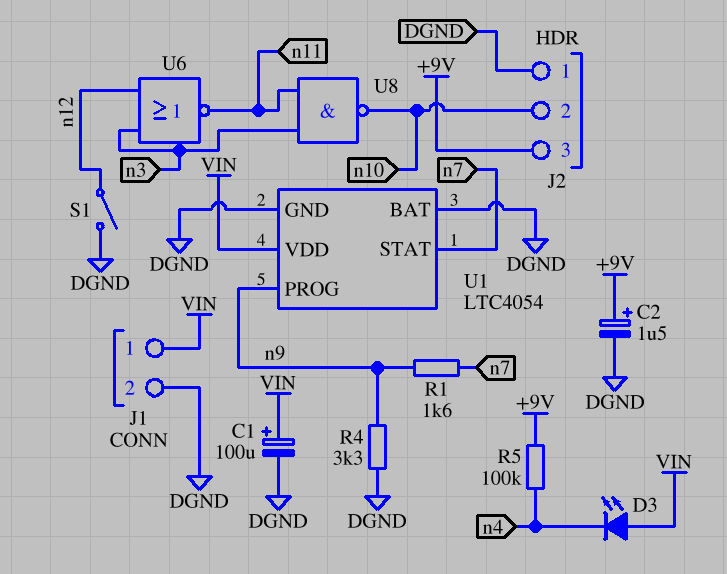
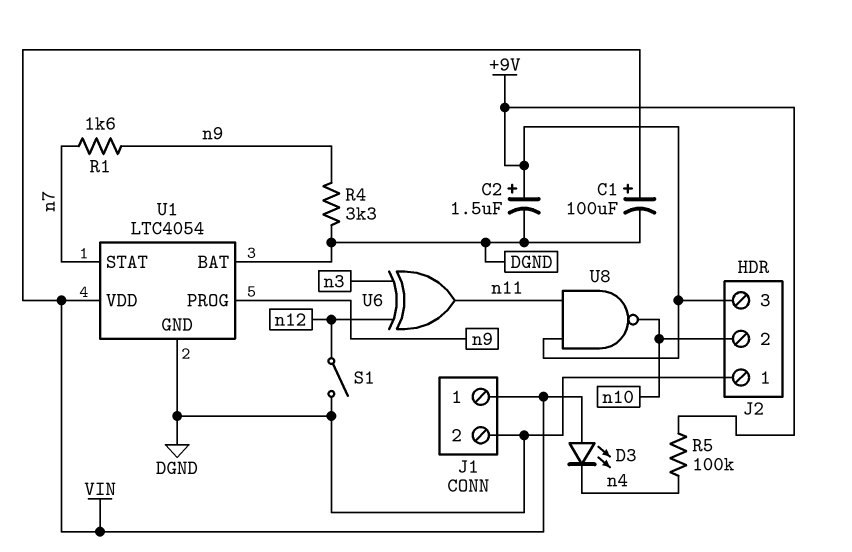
U6: NOR (in n3, in n12, out n11) -> XOR (in n3, in n12, out n11)
U8: NAND (in n3, in n11, out n10) -> NAND (in +9V, in n11, out n10)

